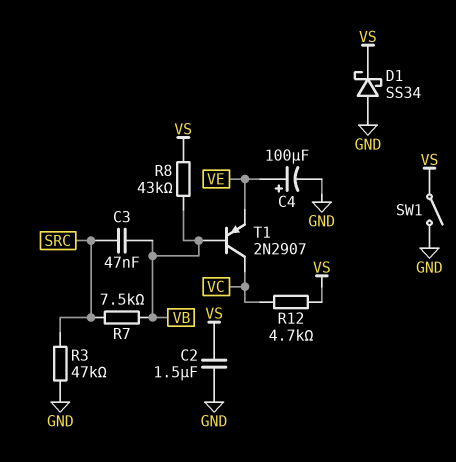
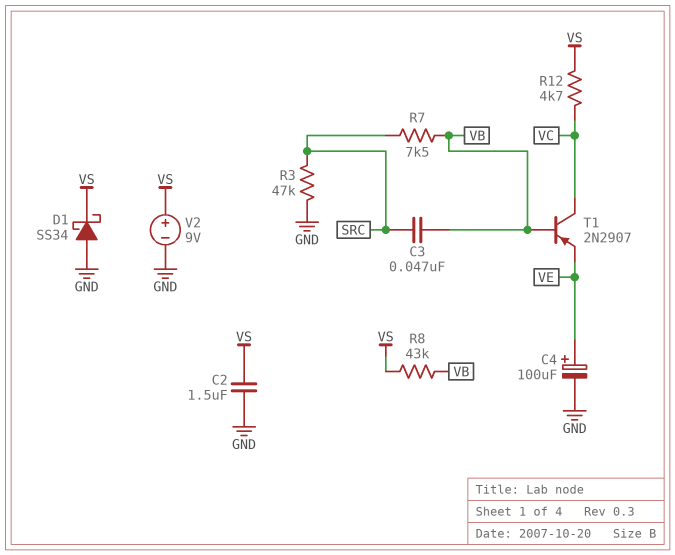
SW1: switch (GND, VS) -> none
V2: none -> 9V (plus VS, minus GND)

